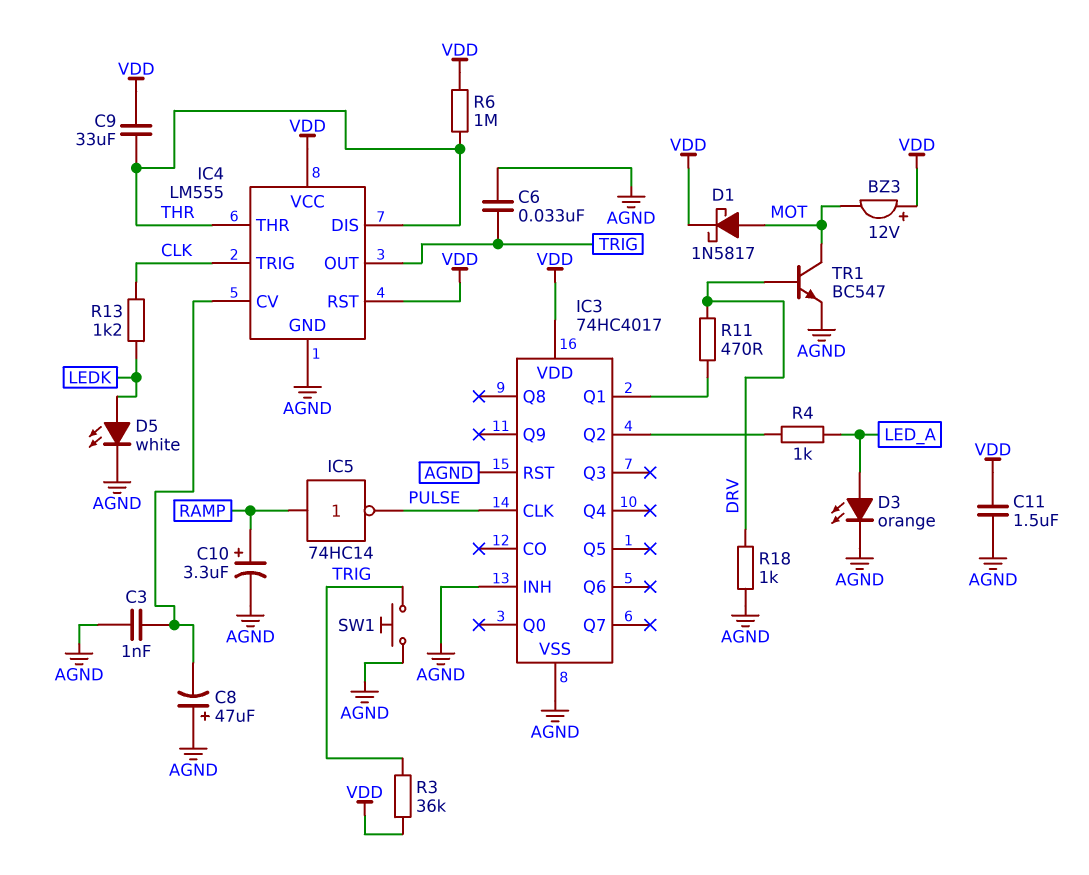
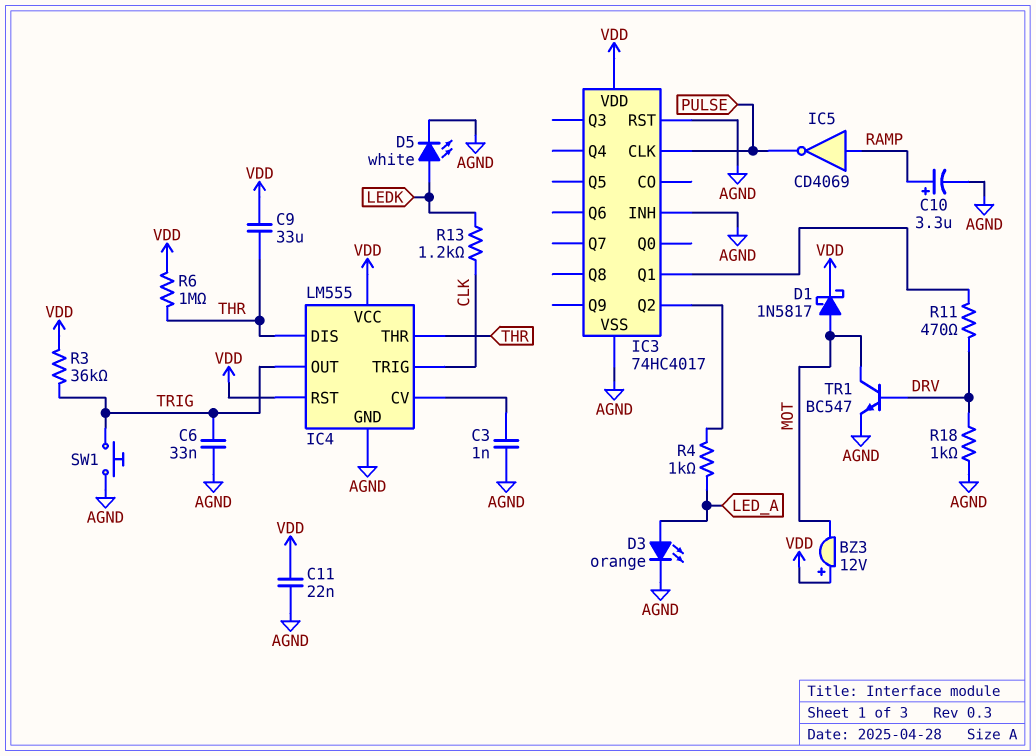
C8: 47uF (plus AGND, minus IC4/CV) -> none
C11: 1.5uF (AGND, VDD) -> 22nF (AGND, VDD)
IC5: NOT 74HC14 (in RAMP, out PULSE) -> NOT CD4069 (in RAMP, out PULSE)

